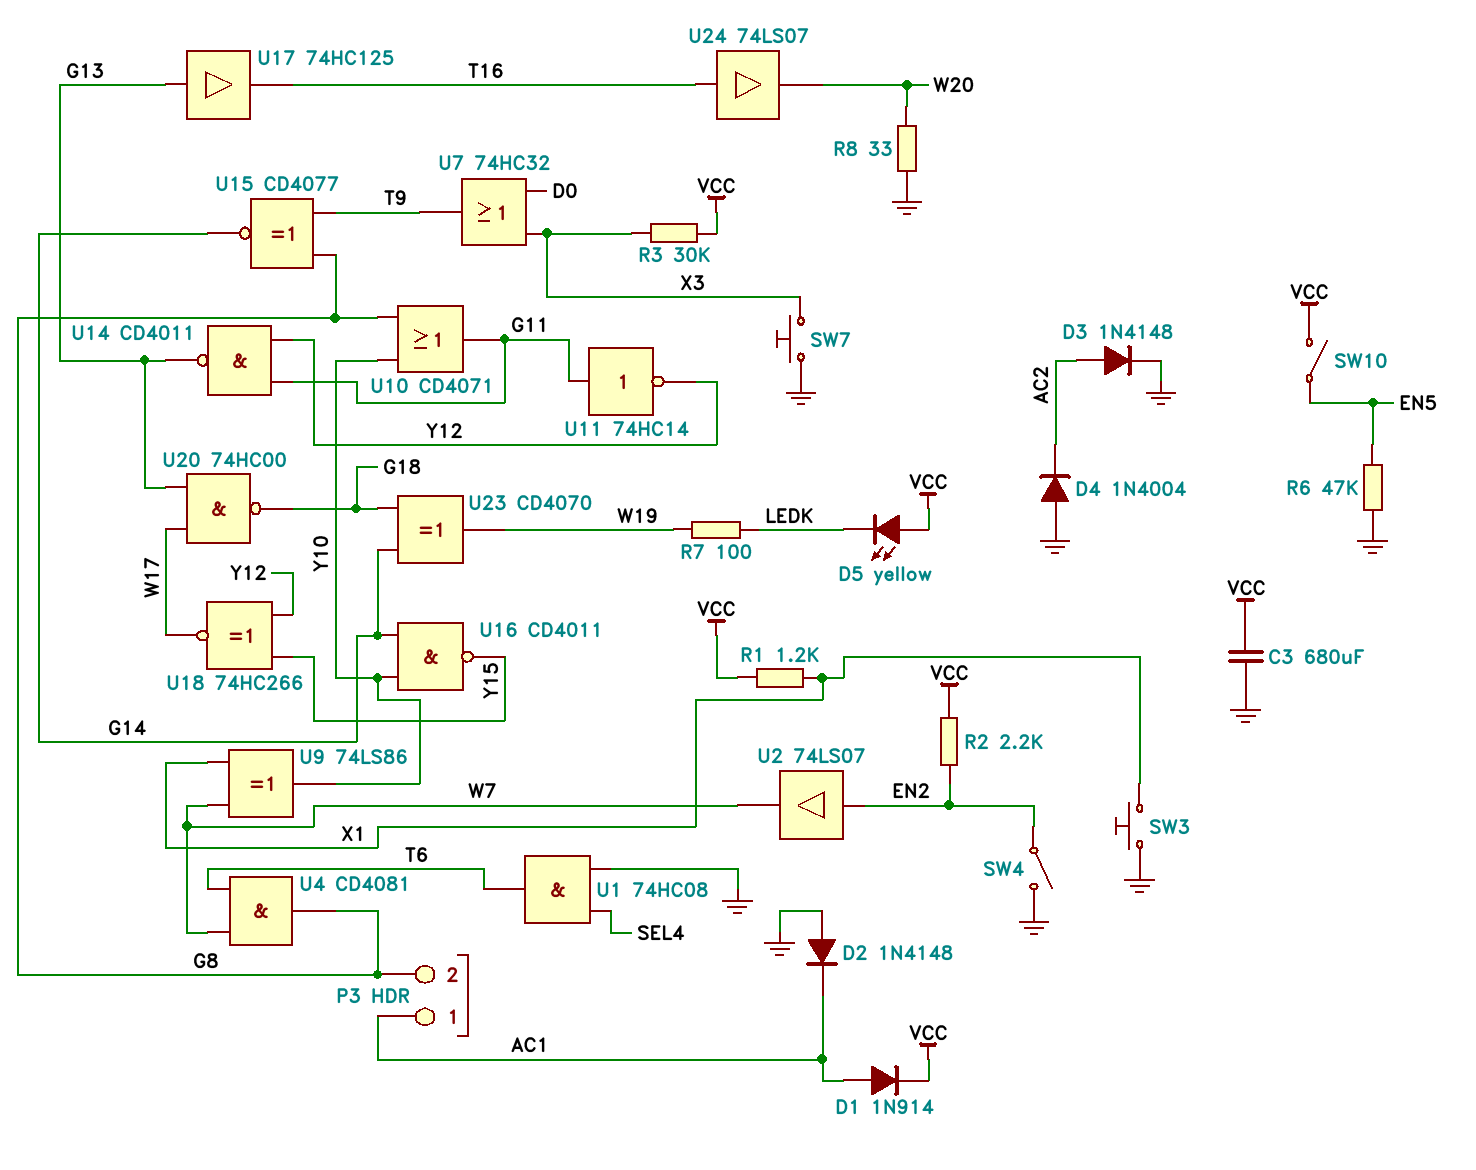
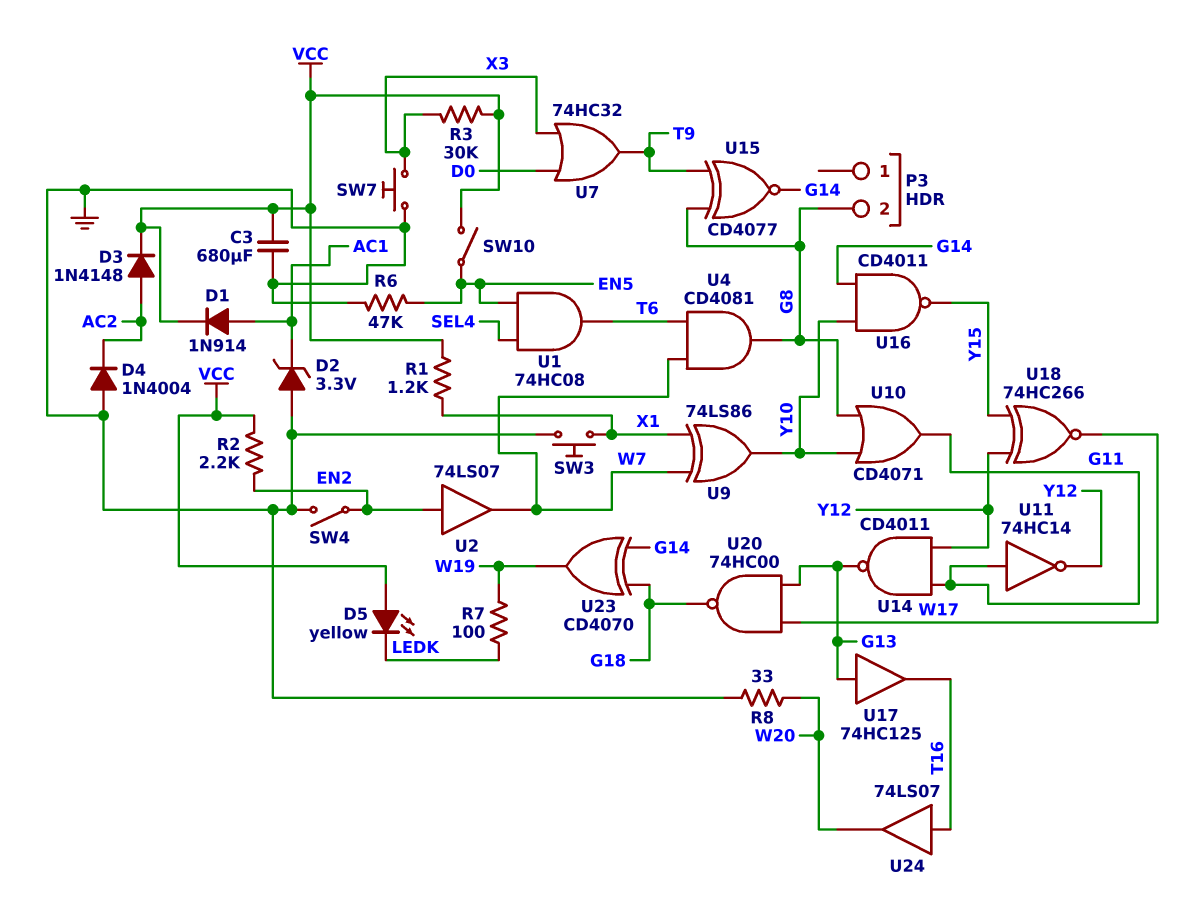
D2: diode 1N4148 (A GND, K AC1) -> zener 3.3V (A GND, K AC1)
D3: diode 1N4148 (A AC2, K GND) -> diode 1N4148 (A AC2, K VCC)
P3 pin 1: AC1 -> none
U1: AND 74HC08 (in GND, in SEL4, out T6) -> AND 74HC08 (in EN5, in SEL4, out T6)

